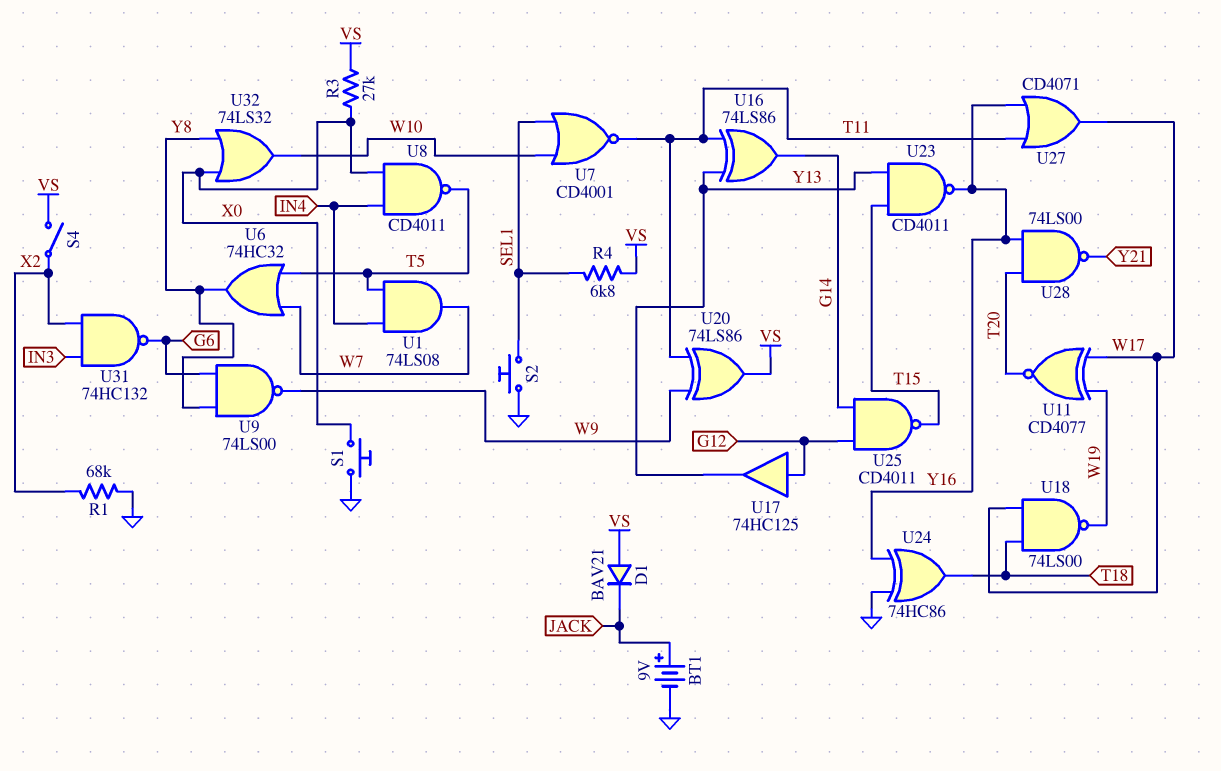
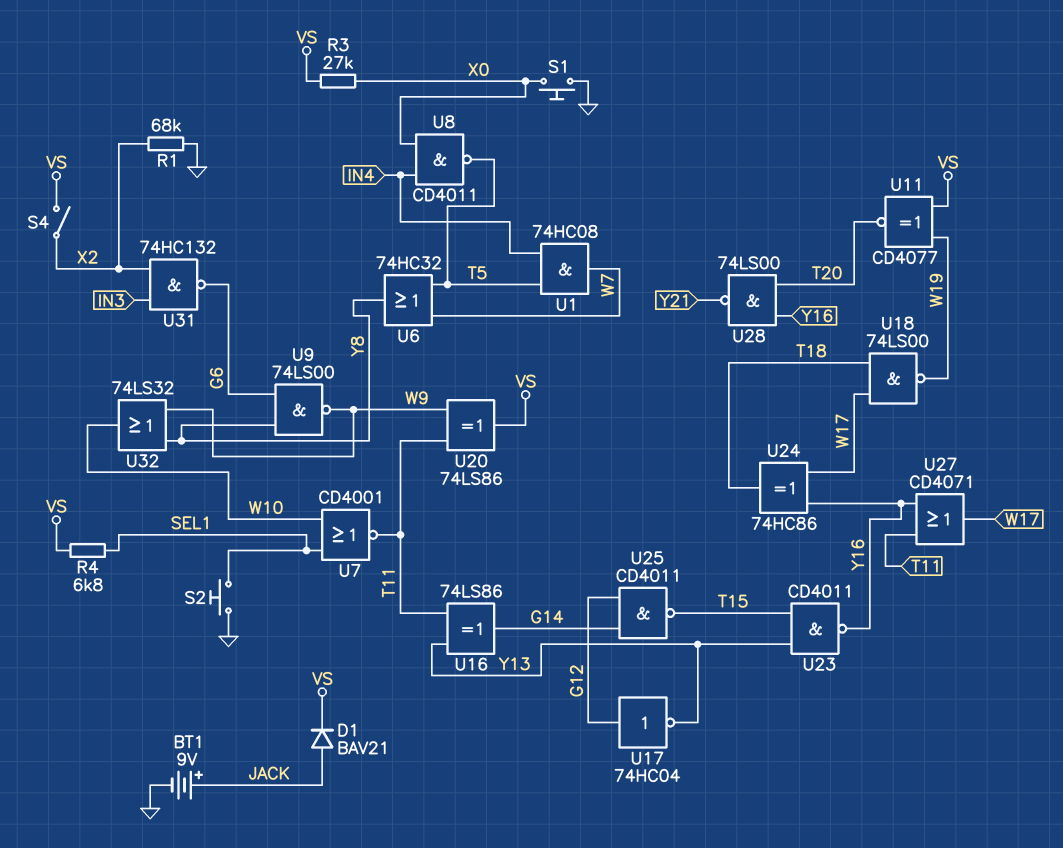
D1: diode BAV21 (A VS, K JACK) -> diode BAV21 (A JACK, K VS)
U1: AND 74LS08 (in IN4, in T5, out W7) -> AND 74HC08 (in IN4, in T5, out W7)
U11: XNOR CD4077 (in W17, in W19, out T20) -> XNOR CD4077 (in VS, in W19, out T20)
U17: buffer 74HC125 (in G12, out Y13) -> NOT 74HC04 (in G12, out Y13)
U24: XOR 74HC86 (in GND, in Y16, out T18) -> XOR 74HC86 (in W17, in Y16, out T18)
U32: OR 74LS32 (in X0, in Y8, out W10) -> OR 74LS32 (in W9, in Y8, out W10)

